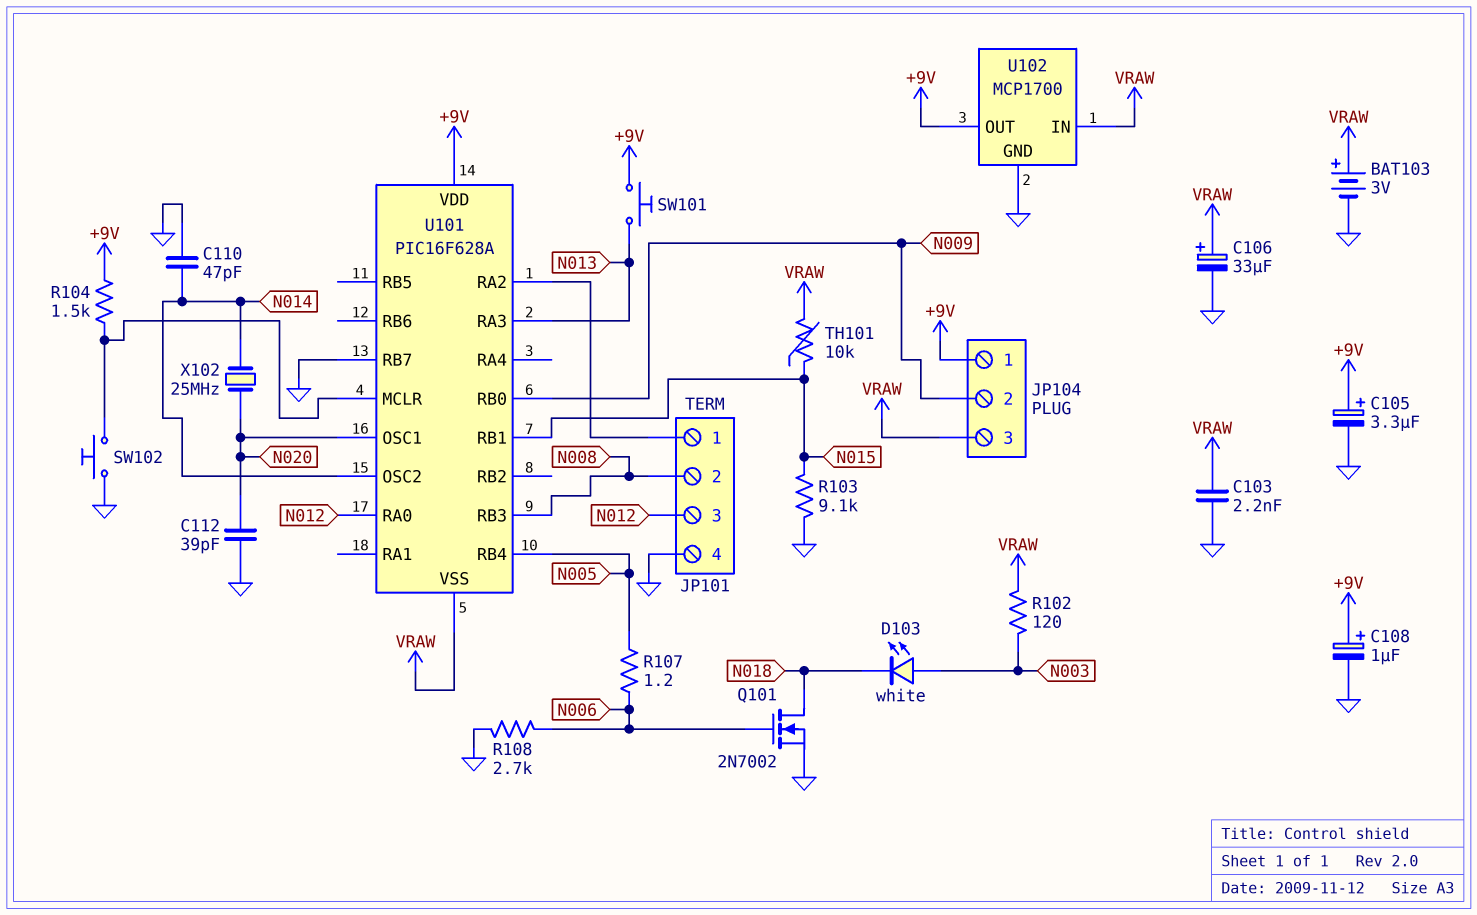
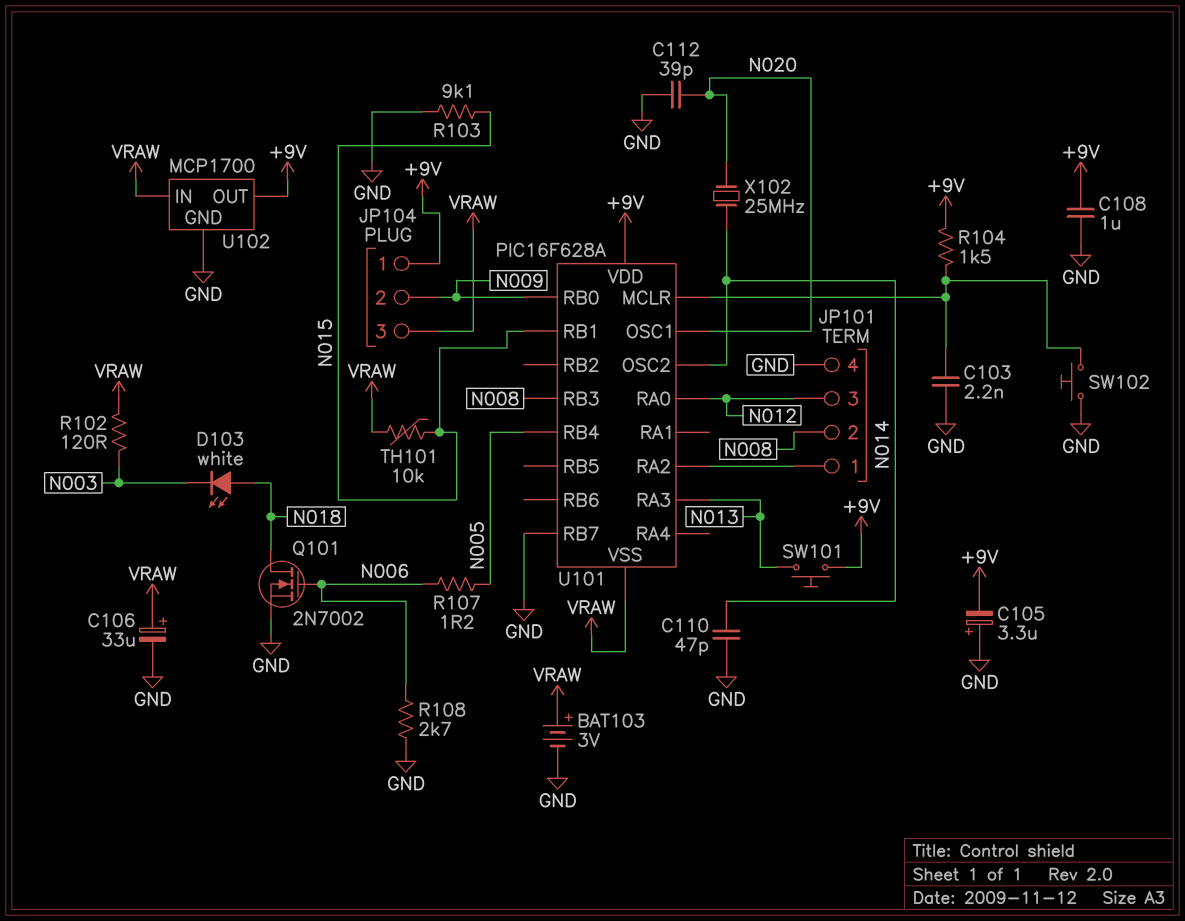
C103: 2.2nF (GND, VRAW) -> 2.2nF (GND, U101/MCLR)
C105: 3.3uF (plus +9V, minus GND) -> 3.3uF (plus GND, minus +9V)
C108: 1uF (plus +9V, minus GND) -> 1uF (+9V, GND)
D103: LED white (A N003, K N018) -> LED white (A N018, K N003)

